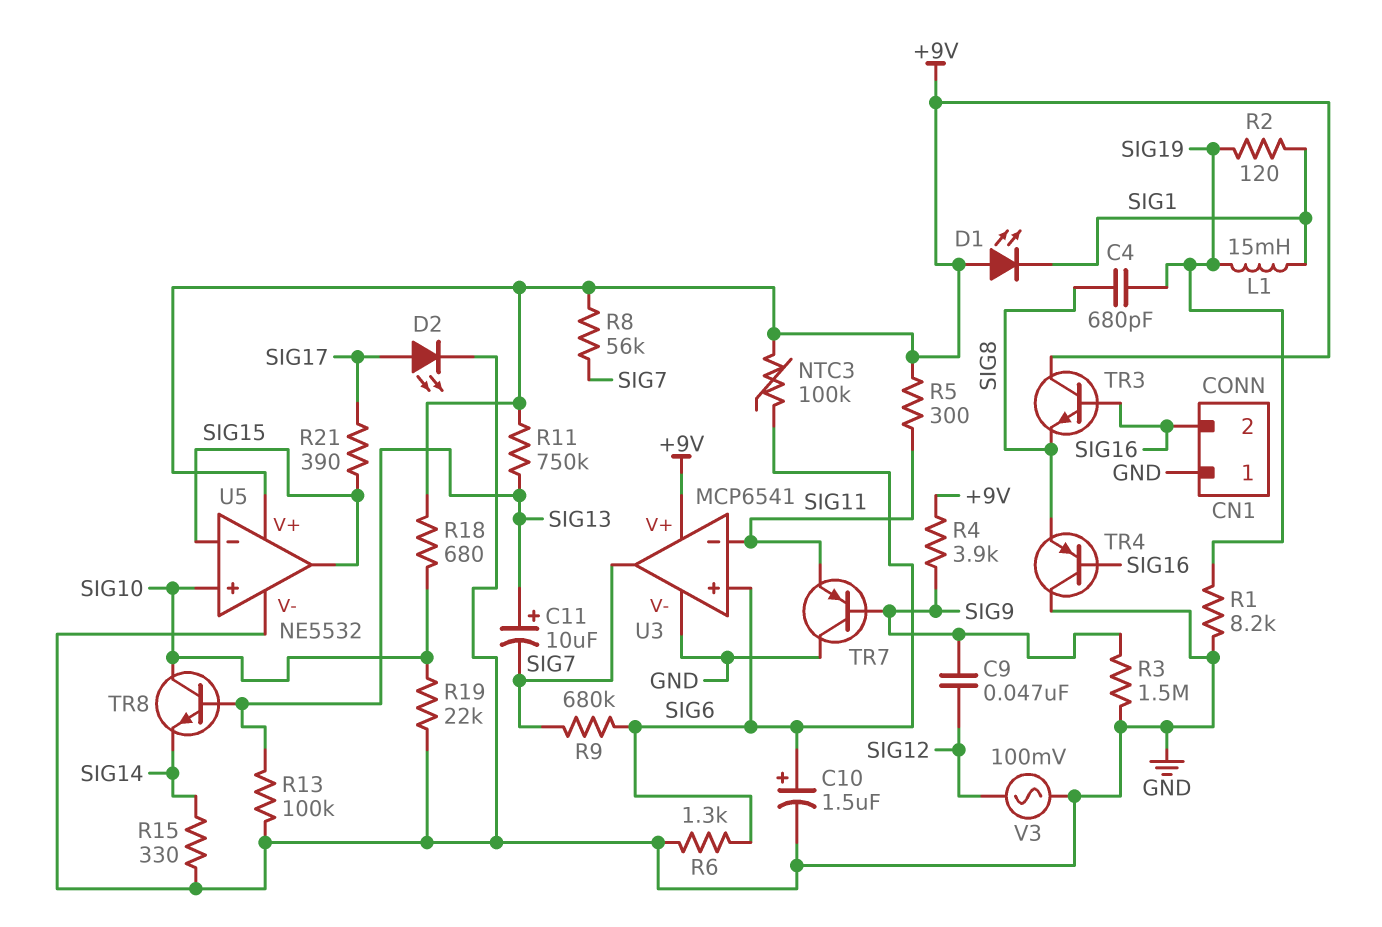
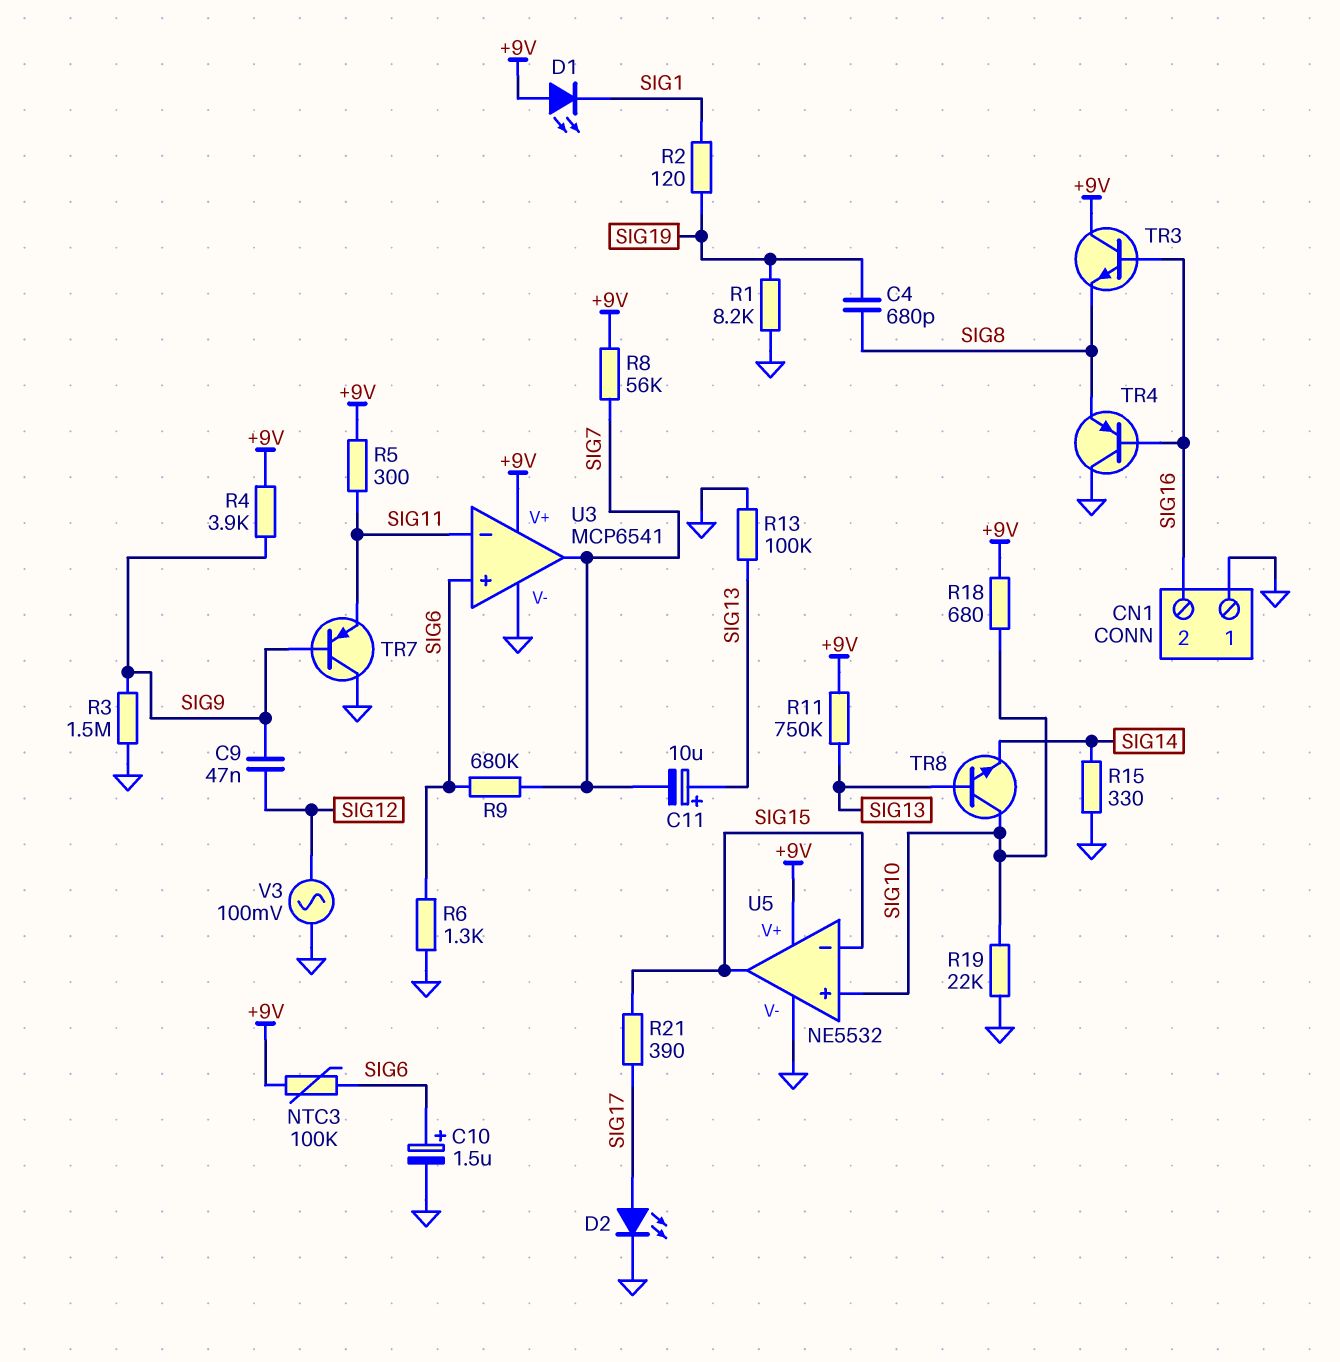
L1: 15mH (SIG1, SIG19) -> none

